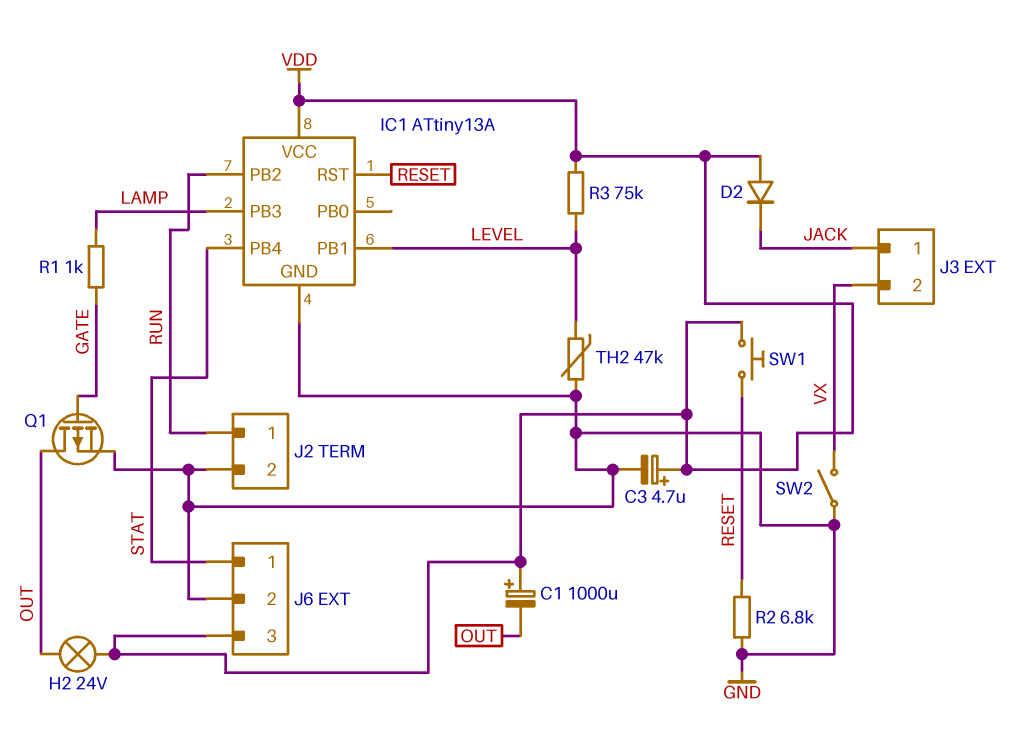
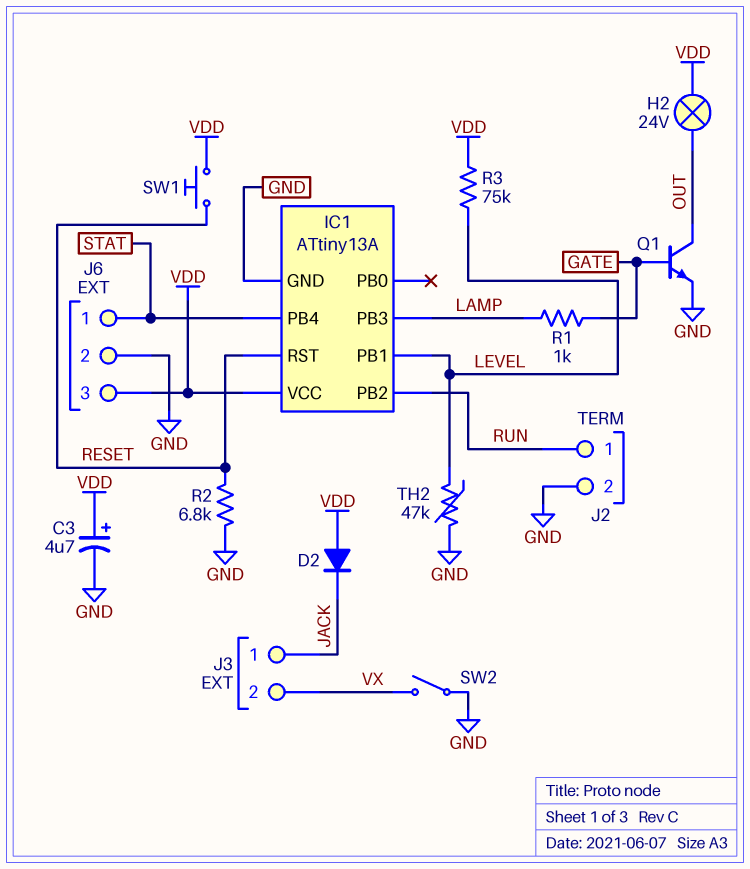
C1: 1000uF (plus VDD, minus OUT) -> none
Q1: PMOS (G GATE, D OUT, S GND) -> NPN (B GATE, C OUT, E GND)

